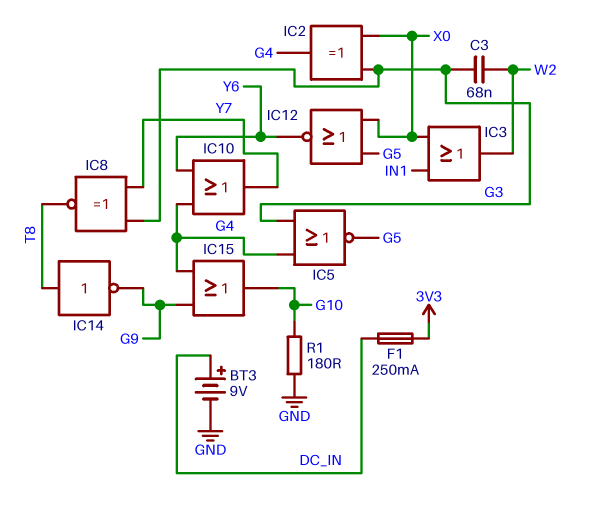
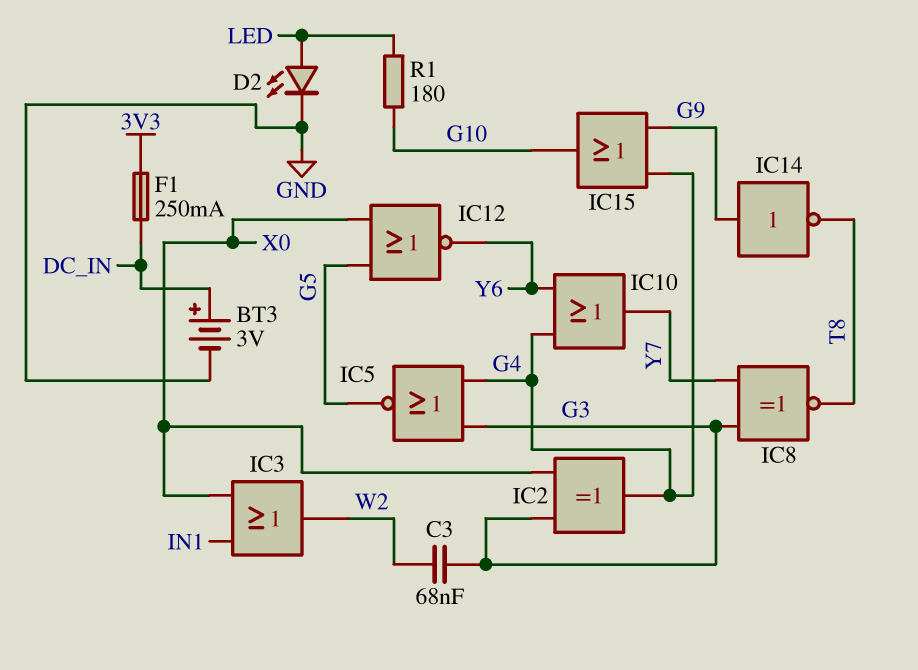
BT3: 9V (plus DC_IN, minus GND) -> 3V (plus DC_IN, minus GND)
D2: none -> LED (A LED, K GND)
IC14: NOT (in T8, out G9) -> NOT (in G9, out T8)
R1: 180 (G10, GND) -> 180 (G10, LED)

